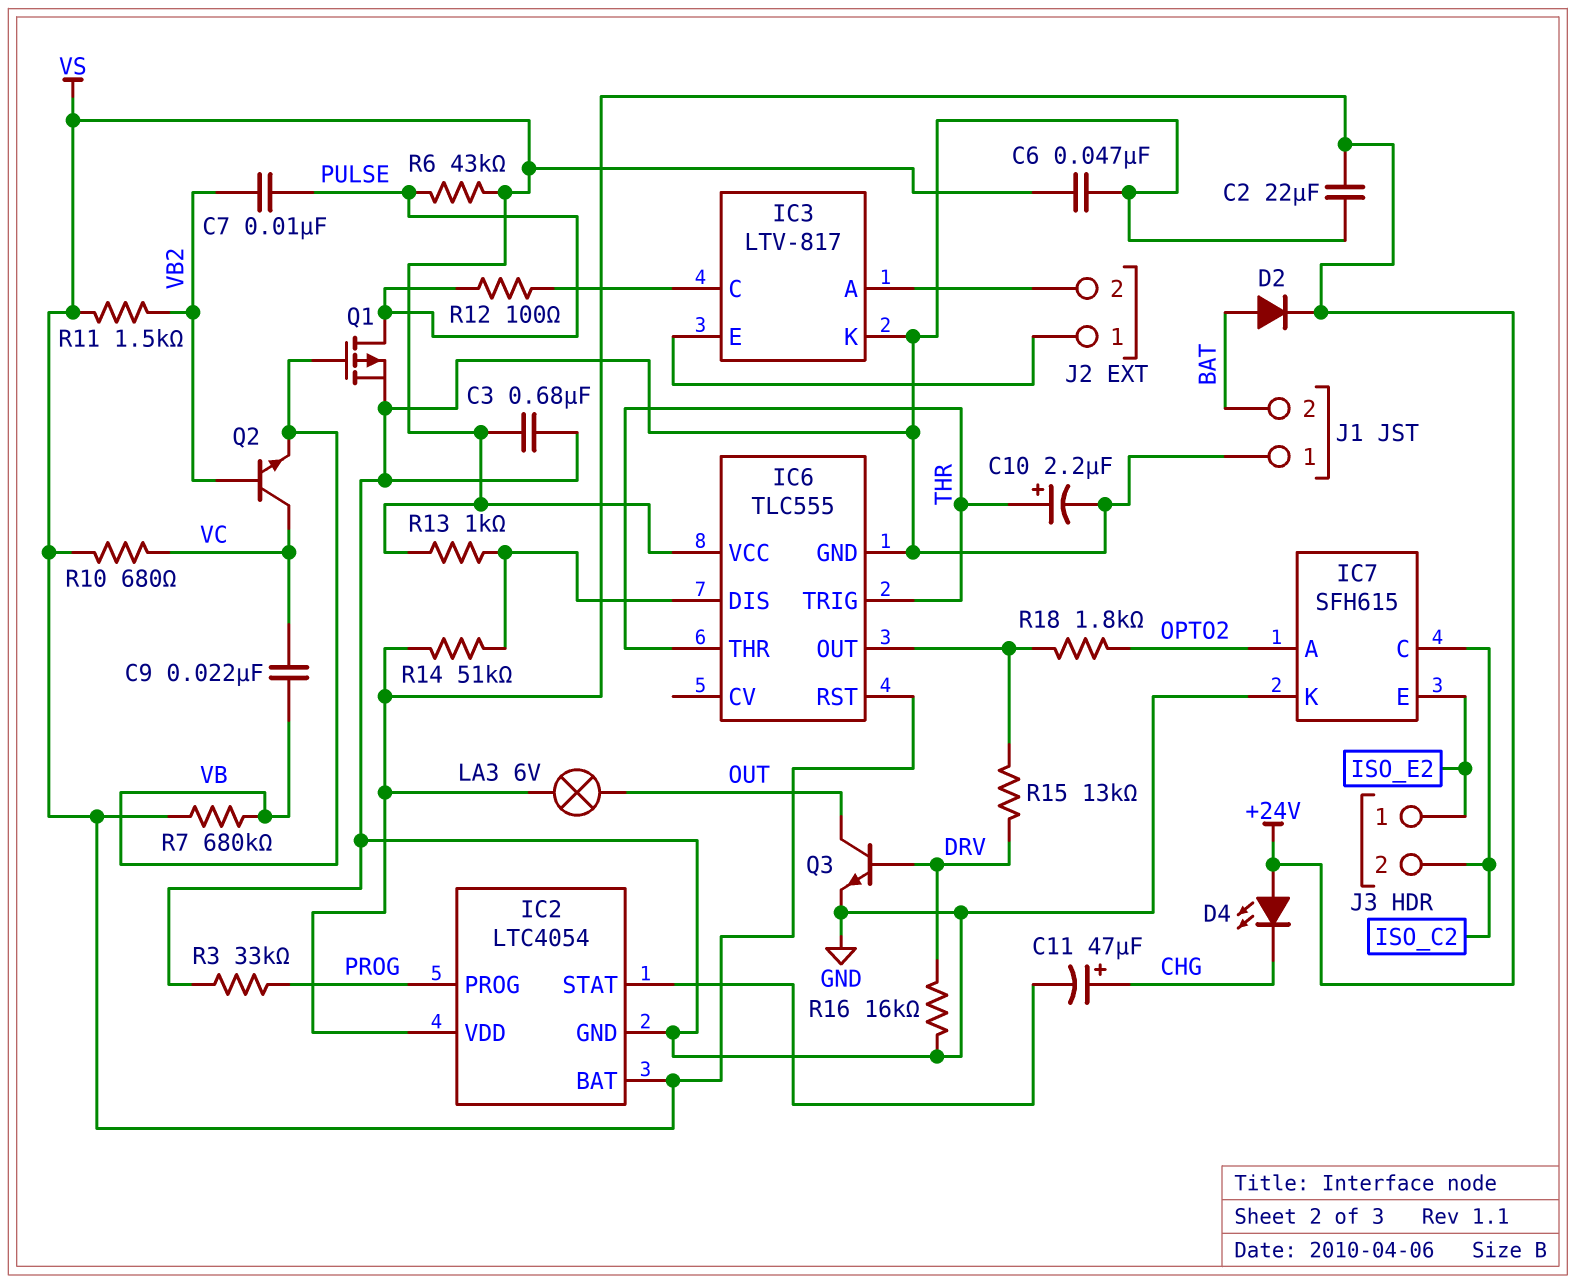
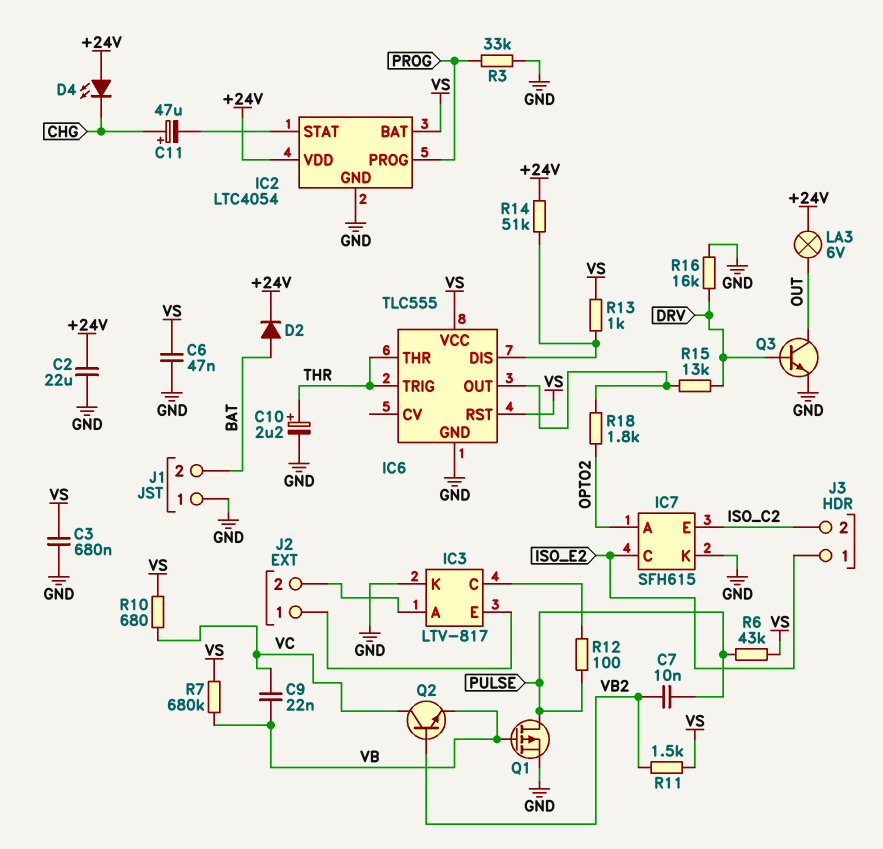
IC7 pin C: ISO_C2 -> ISO_E2
IC7 pin E: ISO_E2 -> ISO_C2

